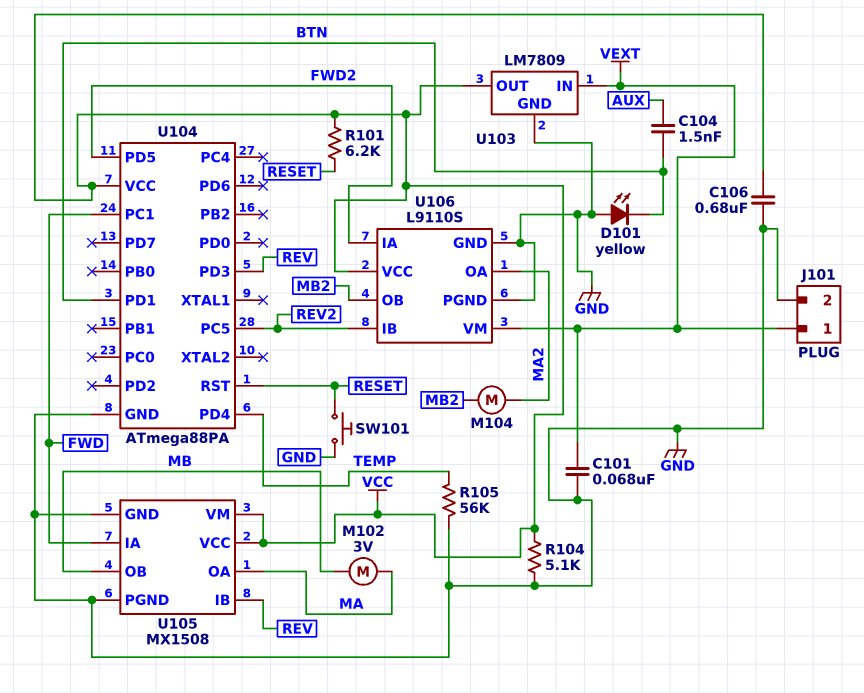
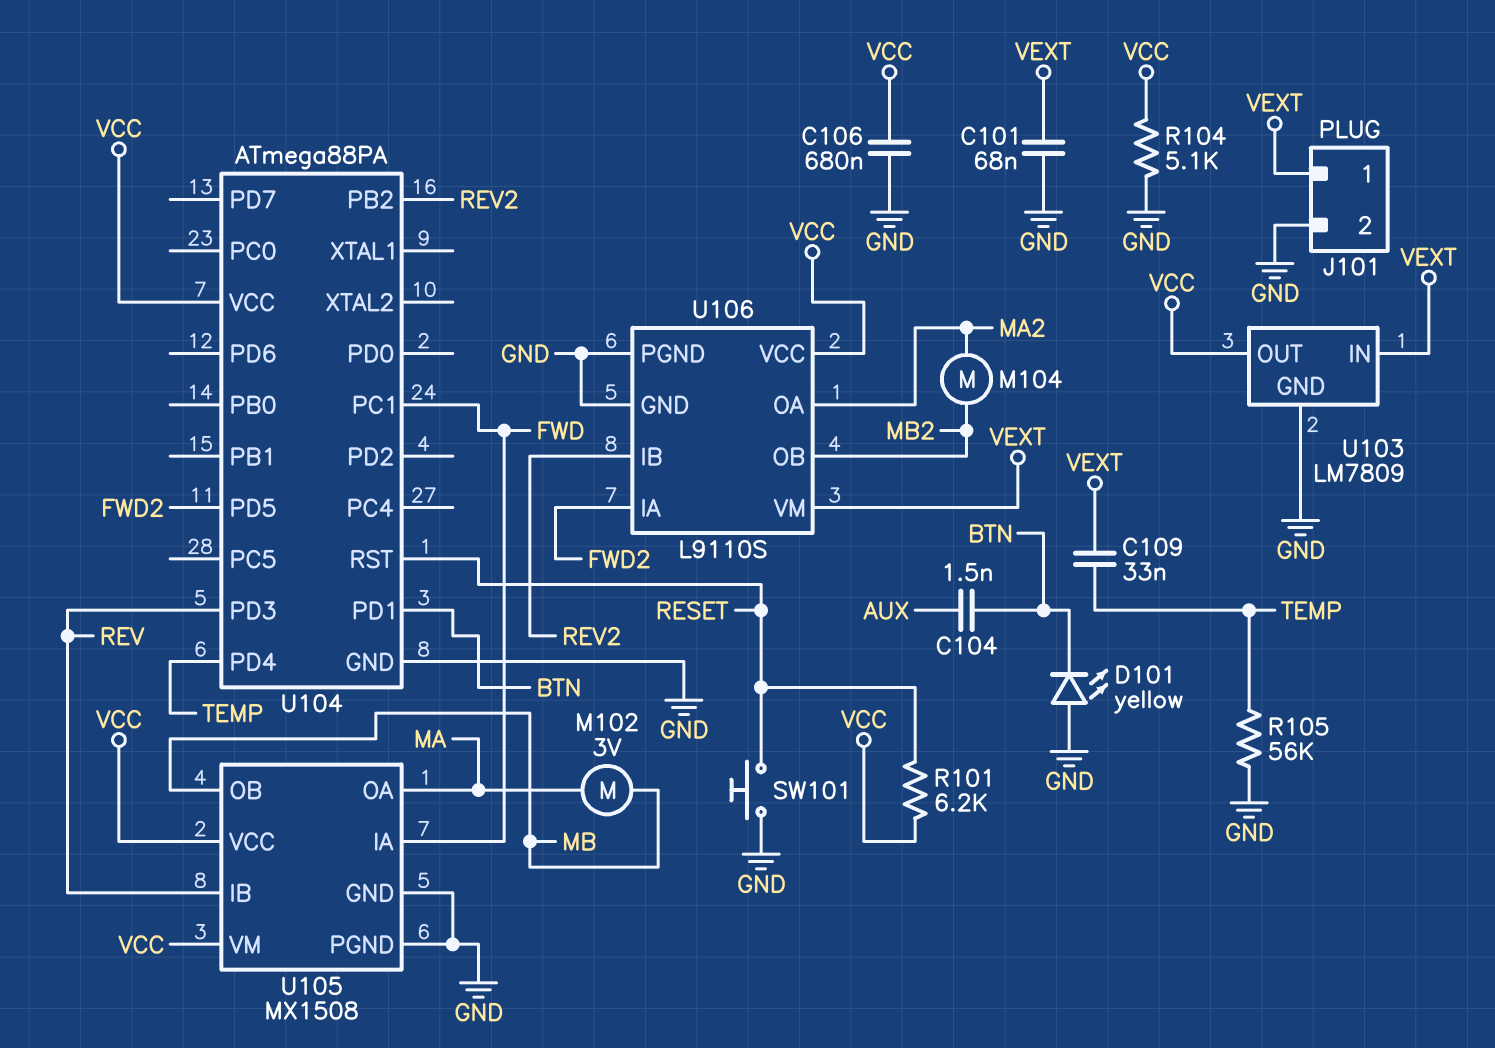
C109: none -> 33nF (TEMP, VEXT)
U104 pin PB2: none -> REV2
U104 pin PC5: REV2 -> none

